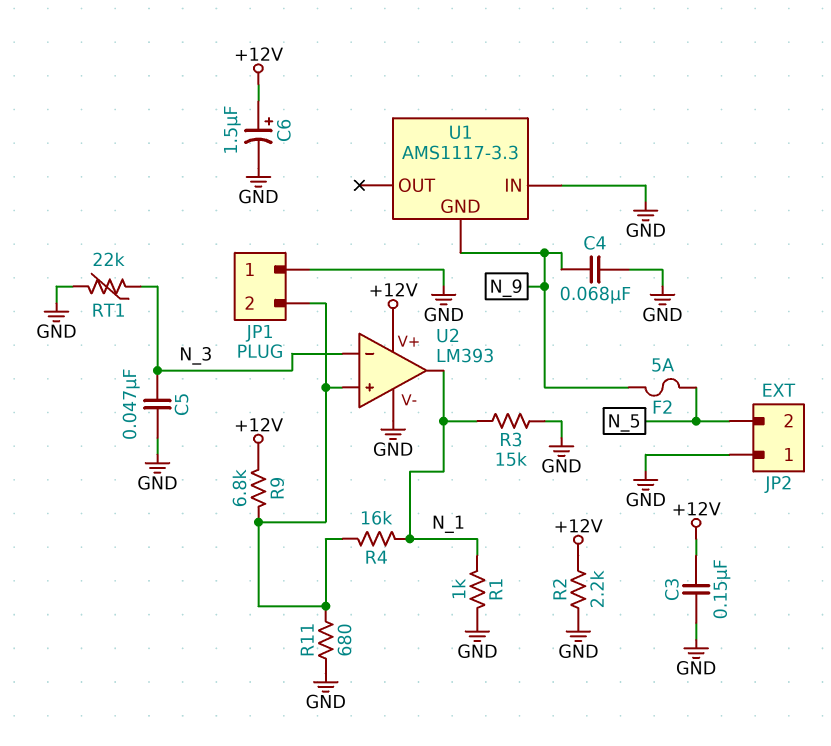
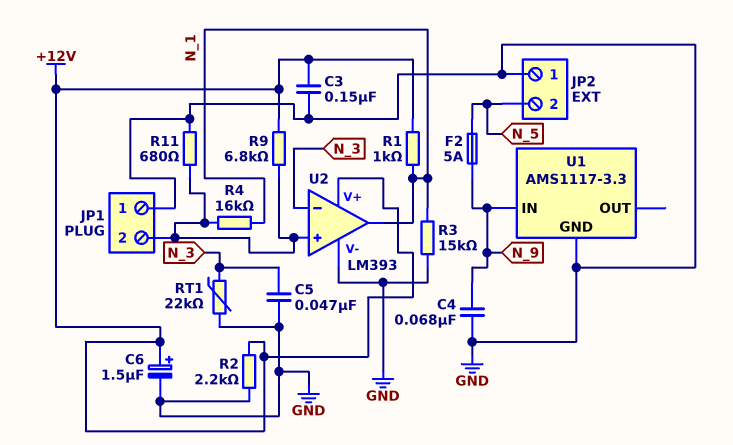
R1: 1k (GND, N_1) -> 1k (+12V, N_1)
U1 pin GND: N_9 -> GND
U1 pin IN: GND -> N_9

